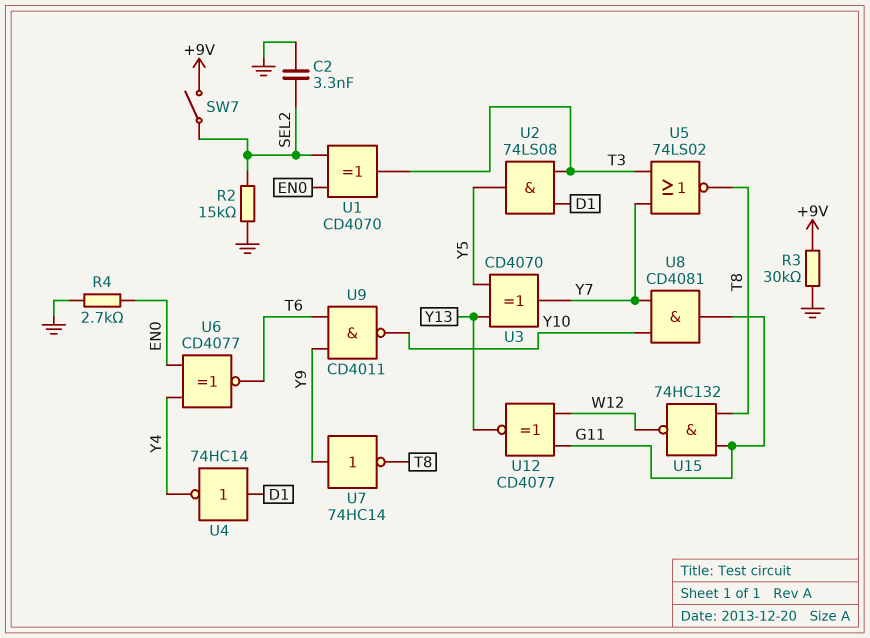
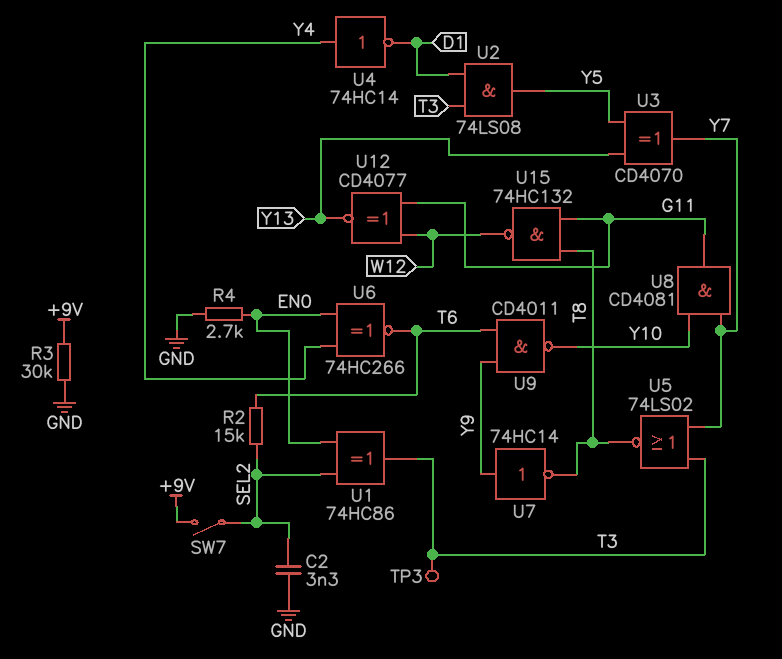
R2: 15k (GND, SEL2) -> 15k (SEL2, T6)
TP3: none -> test point (T3)
U1: XOR CD4070 (in EN0, in SEL2, out T3) -> XOR 74HC86 (in EN0, in SEL2, out T3)
U4: NOT 74HC14 (in D1, out Y4) -> NOT 74HC14 (in Y4, out D1)
U6: XNOR CD4077 (in EN0, in Y4, out T6) -> XNOR 74HC266 (in EN0, in Y4, out T6)

